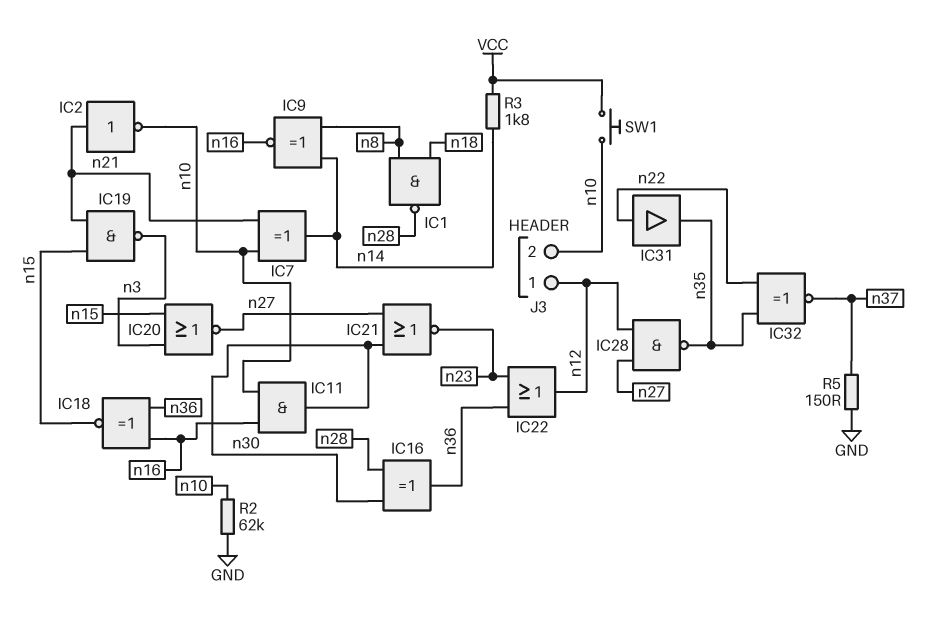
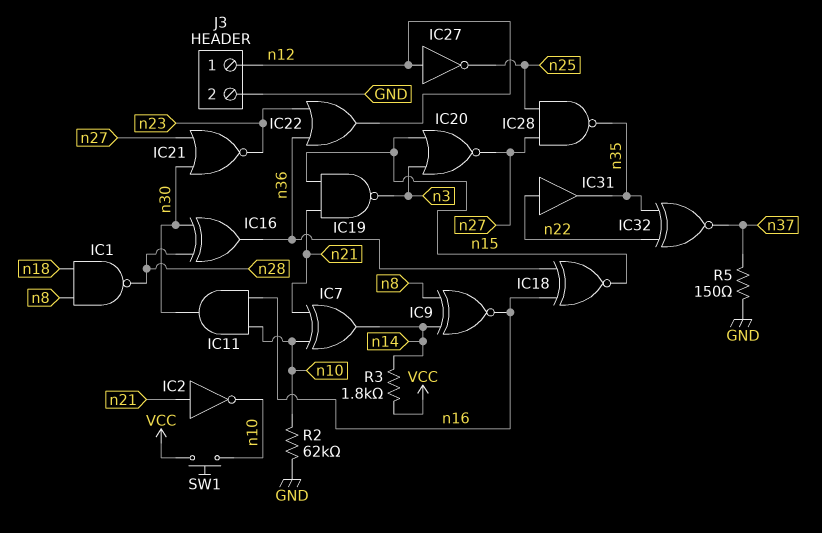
IC27: none -> NOT (in n12, out n25)
IC28: NAND (in n12, in n27, out n35) -> NAND (in n25, in n27, out n35)
J3 pin 2: n10 -> GND

